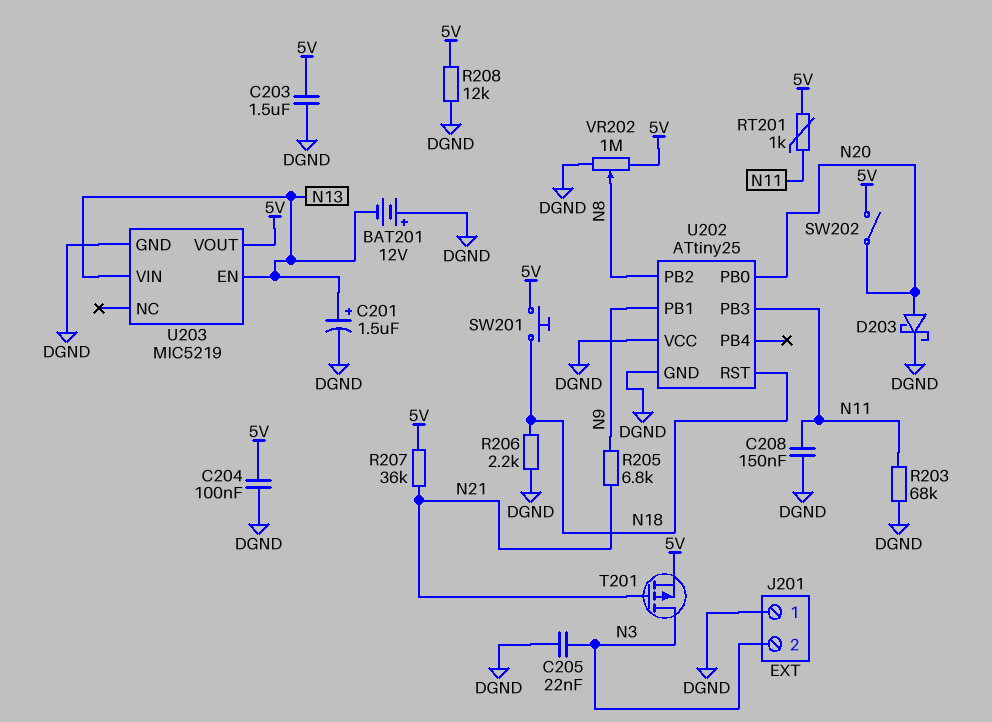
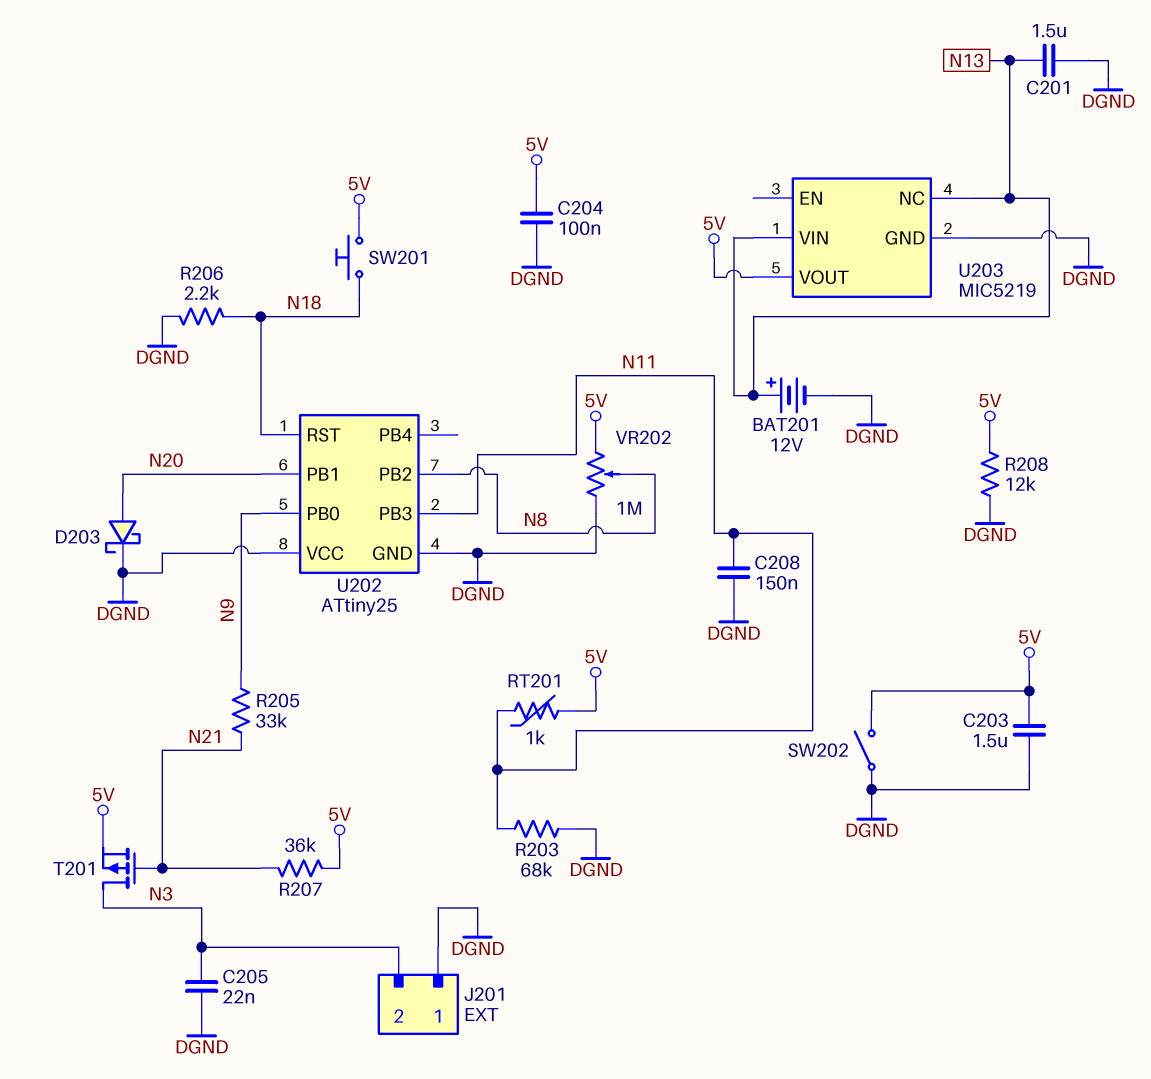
BAT201: 12V (plus DGND, minus N13) -> 12V (plus N13, minus DGND)
C201: 1.5uF (plus N13, minus DGND) -> 1.5uF (DGND, N13)
R205: 6.8k (N9, N21) -> 33k (N9, N21)
SW202: switch (5V, N20) -> switch (5V, DGND)
U202 pin PB0: N20 -> N9
U202 pin PB1: N9 -> N20
U203 pin EN: N13 -> none
U203 pin NC: none -> N13

